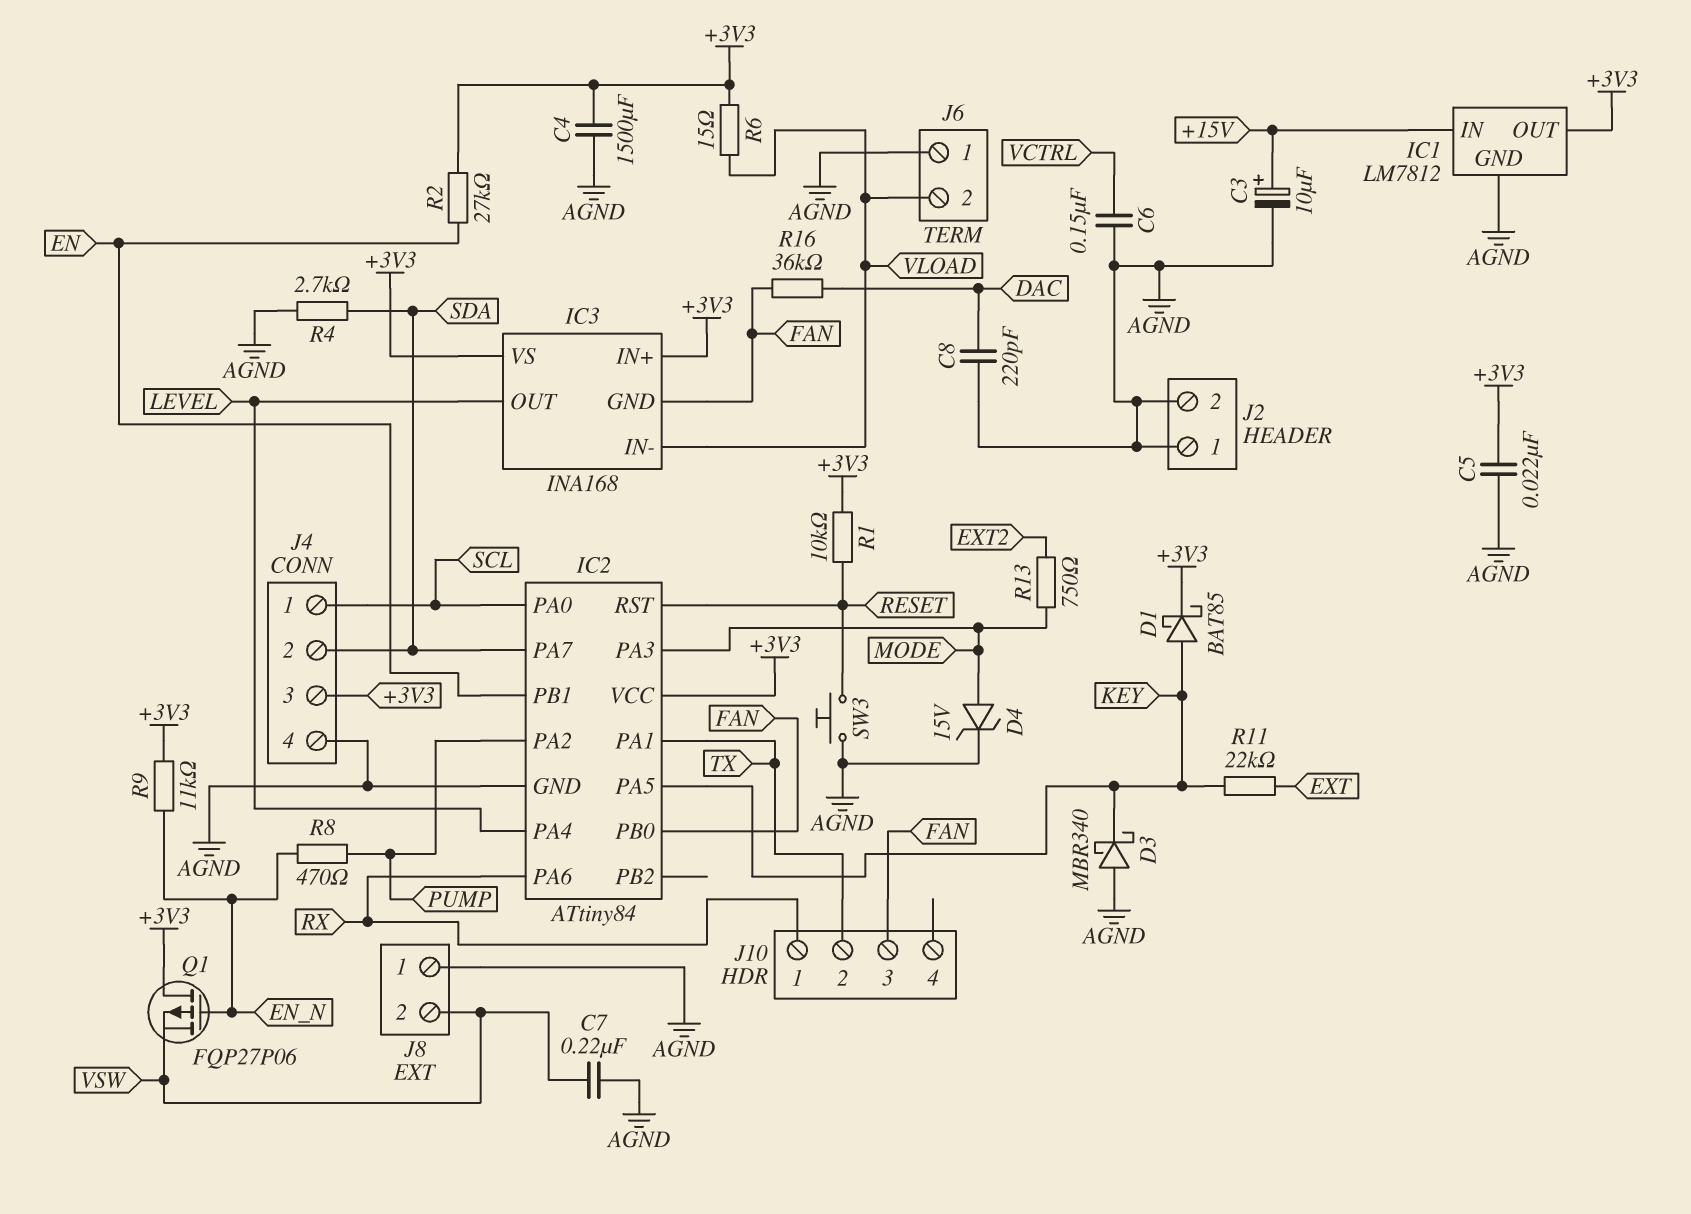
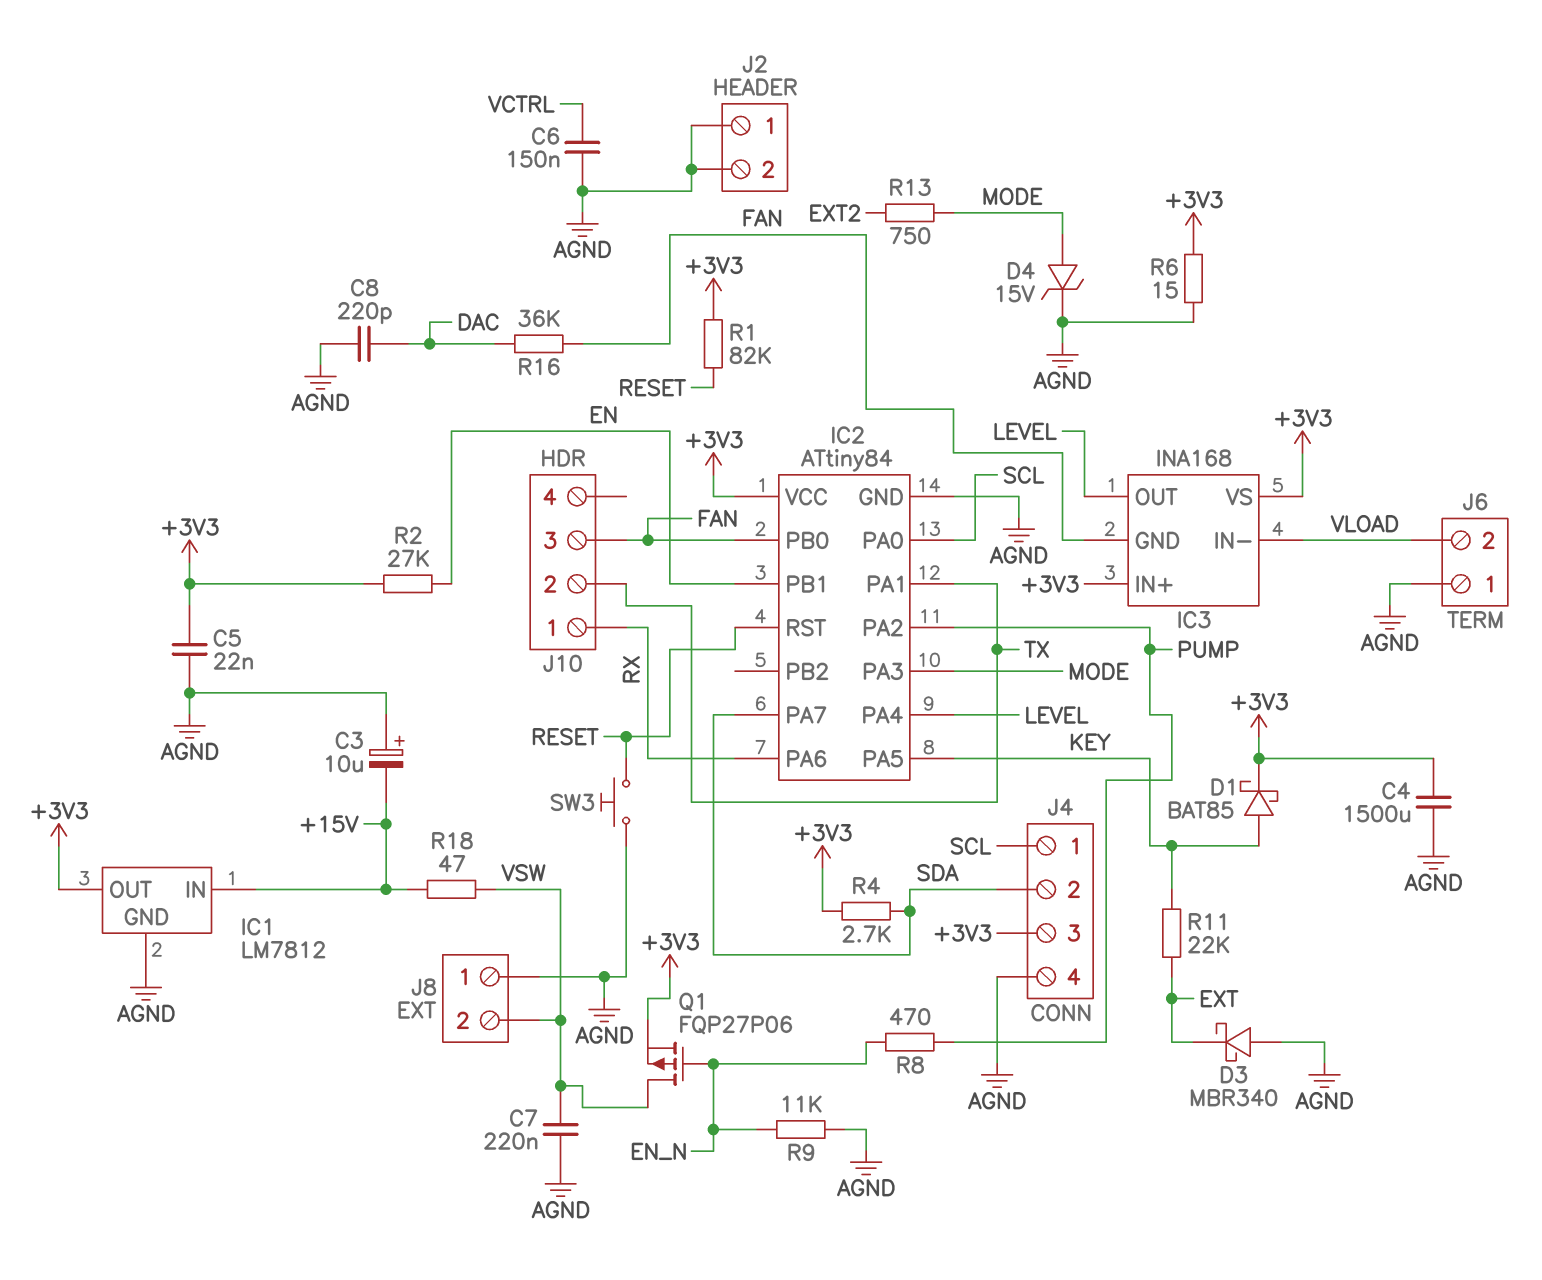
C3: 10uF (plus +15V, minus AGND) -> 10uF (plus AGND, minus +15V)
D3: schottky MBR340 (A AGND, K KEY) -> schottky MBR340 (A AGND, K EXT)
Q1: PMOS FQP27P06 (G EN_N, D +3V3, S VSW) -> PMOS FQP27P06 (G EN_N, D VSW, S +3V3)
R1: 10k (+3V3, RESET) -> 82k (+3V3, RESET)
R4: 2.7k (AGND, SDA) -> 2.7k (+3V3, SDA)
R6: 15 (+3V3, VLOAD) -> 15 (+3V3, AGND)
R9: 11k (+3V3, EN_N) -> 11k (AGND, EN_N)
R18: none -> 47 (+15V, VSW)

